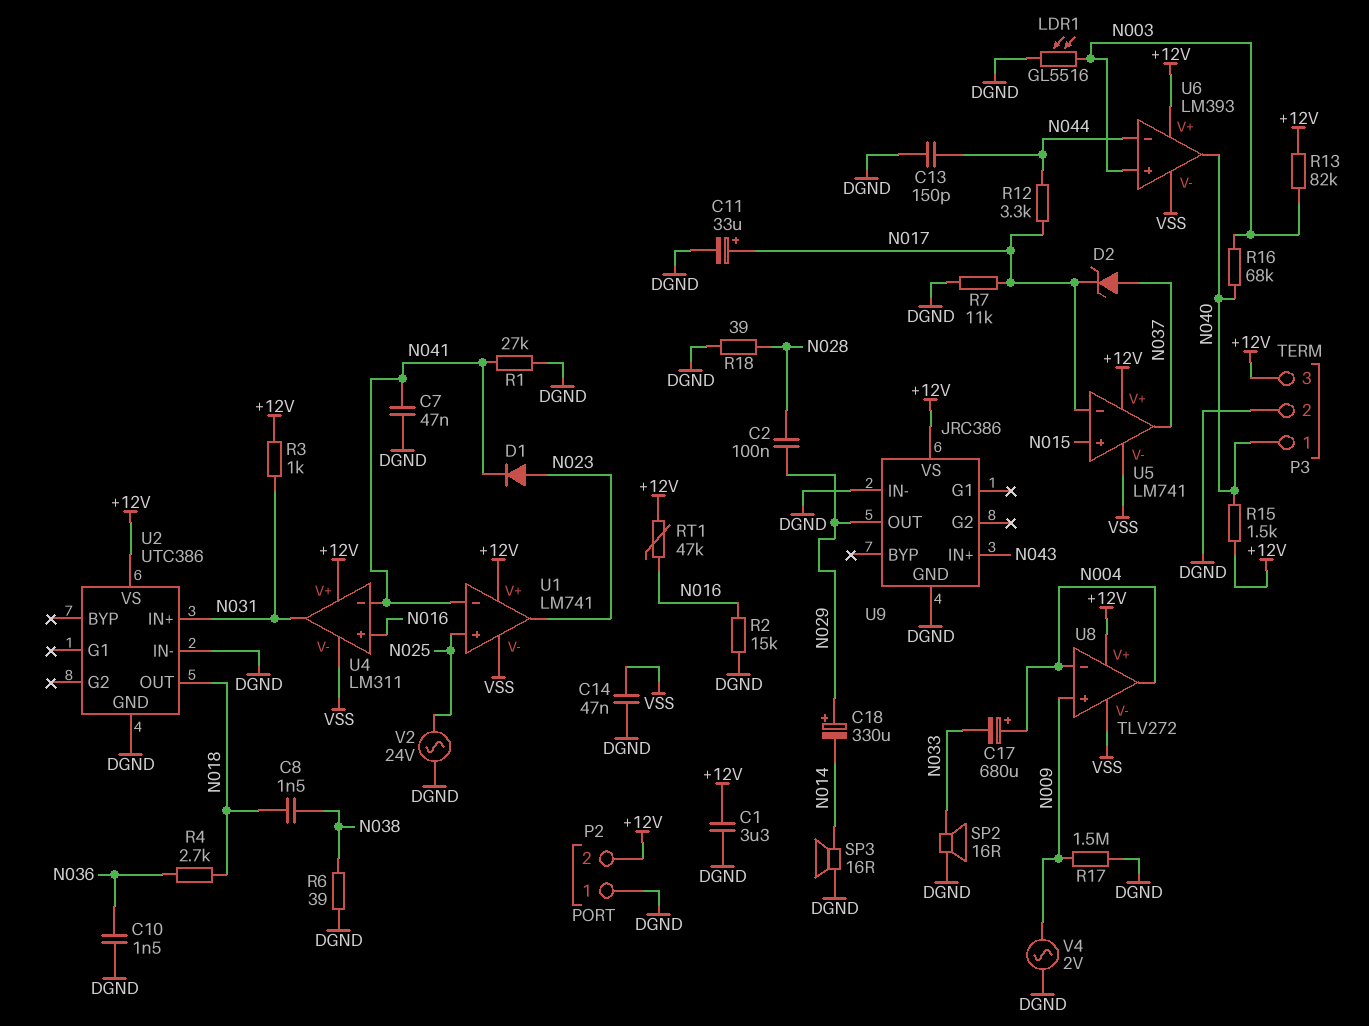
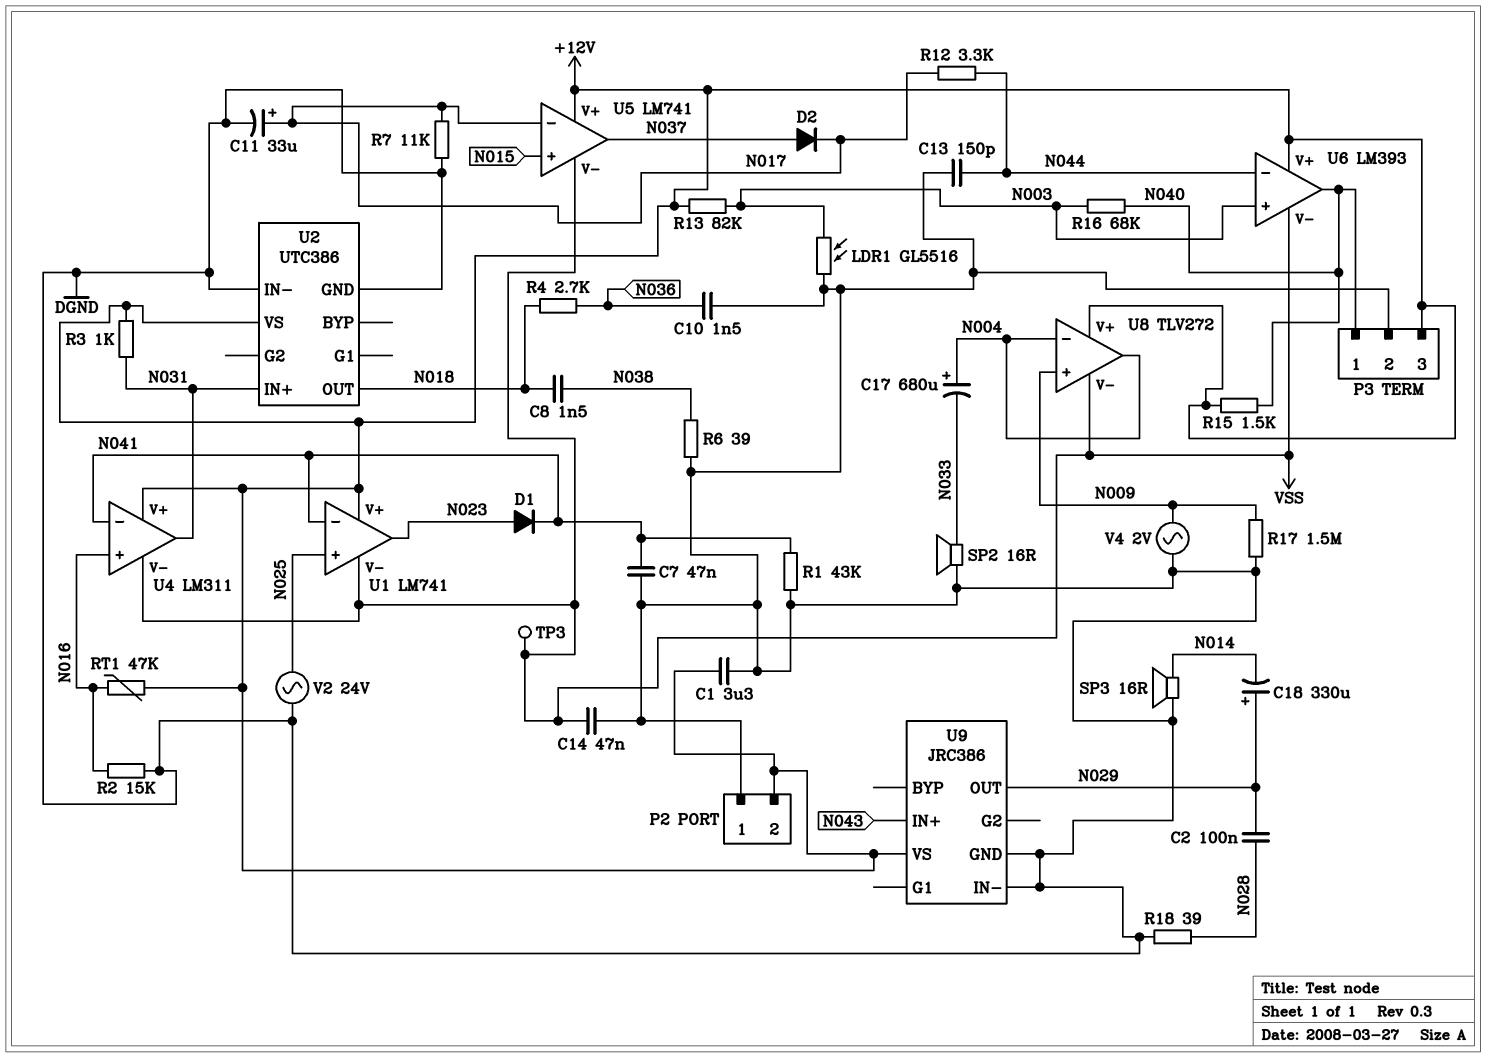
D2: zener (A N037, K N017) -> diode (A N037, K N017)
R1: 27k (DGND, N041) -> 43k (DGND, N041)
TP3: none -> test point (VSS)

